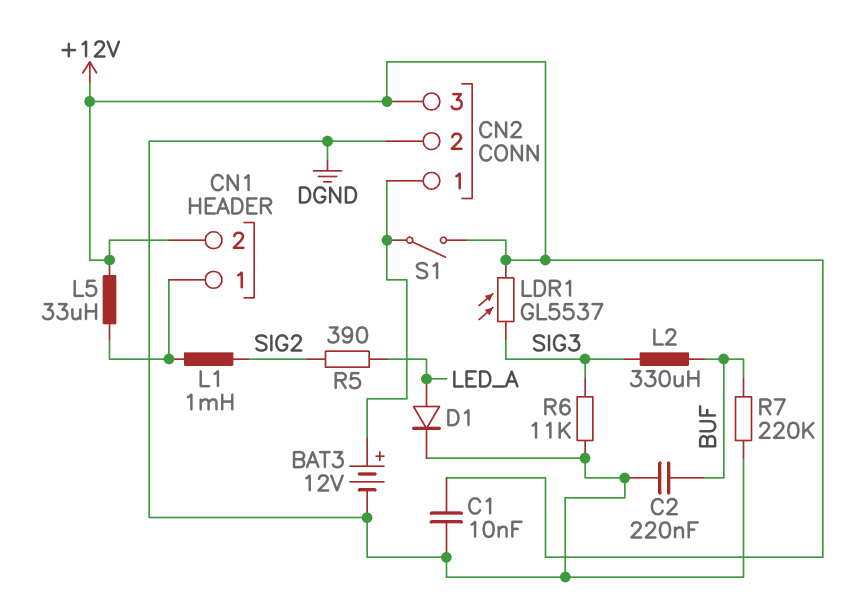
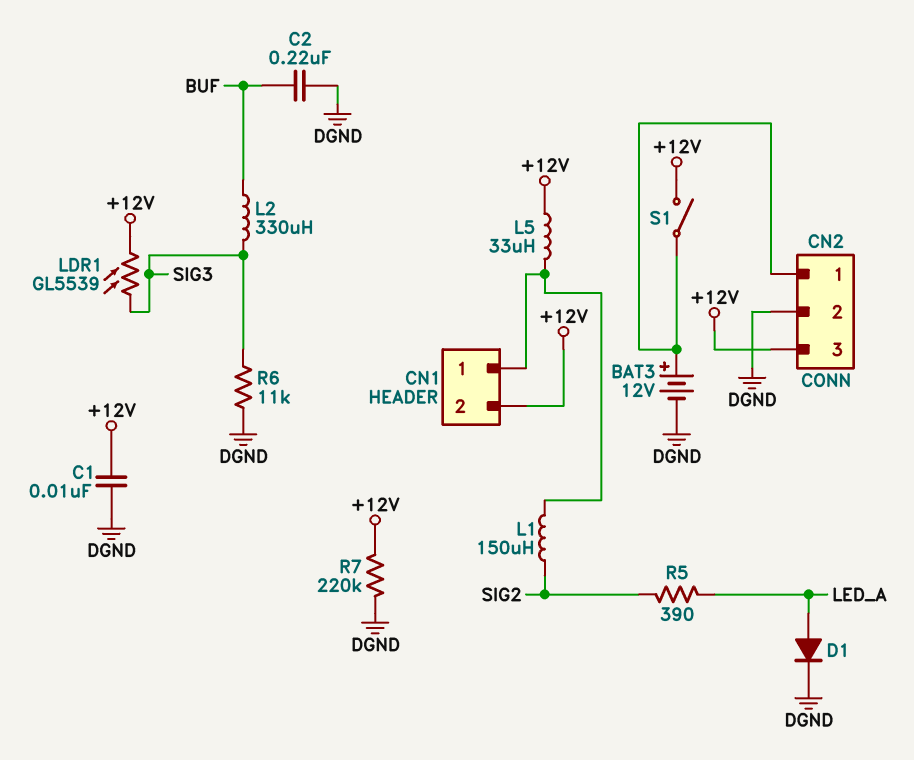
L1: 1mH (CN1/1, SIG2) -> 150uH (CN1/1, SIG2)
LDR1: GL5537 (+12V, SIG3) -> GL5539 (+12V, SIG3)
R7: 220k (BUF, DGND) -> 220k (+12V, DGND)

